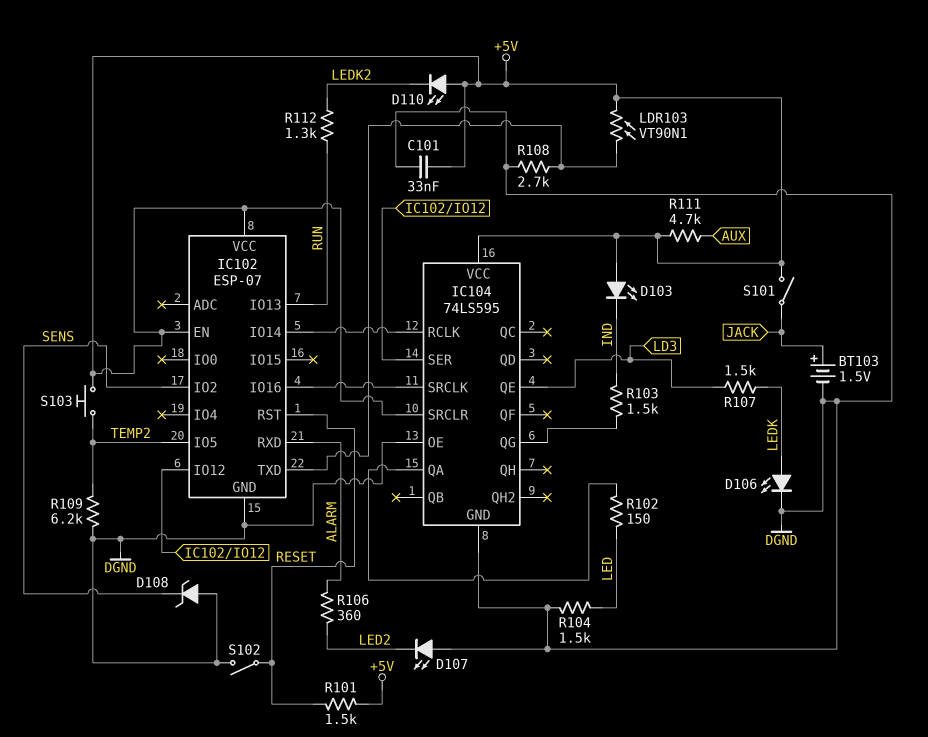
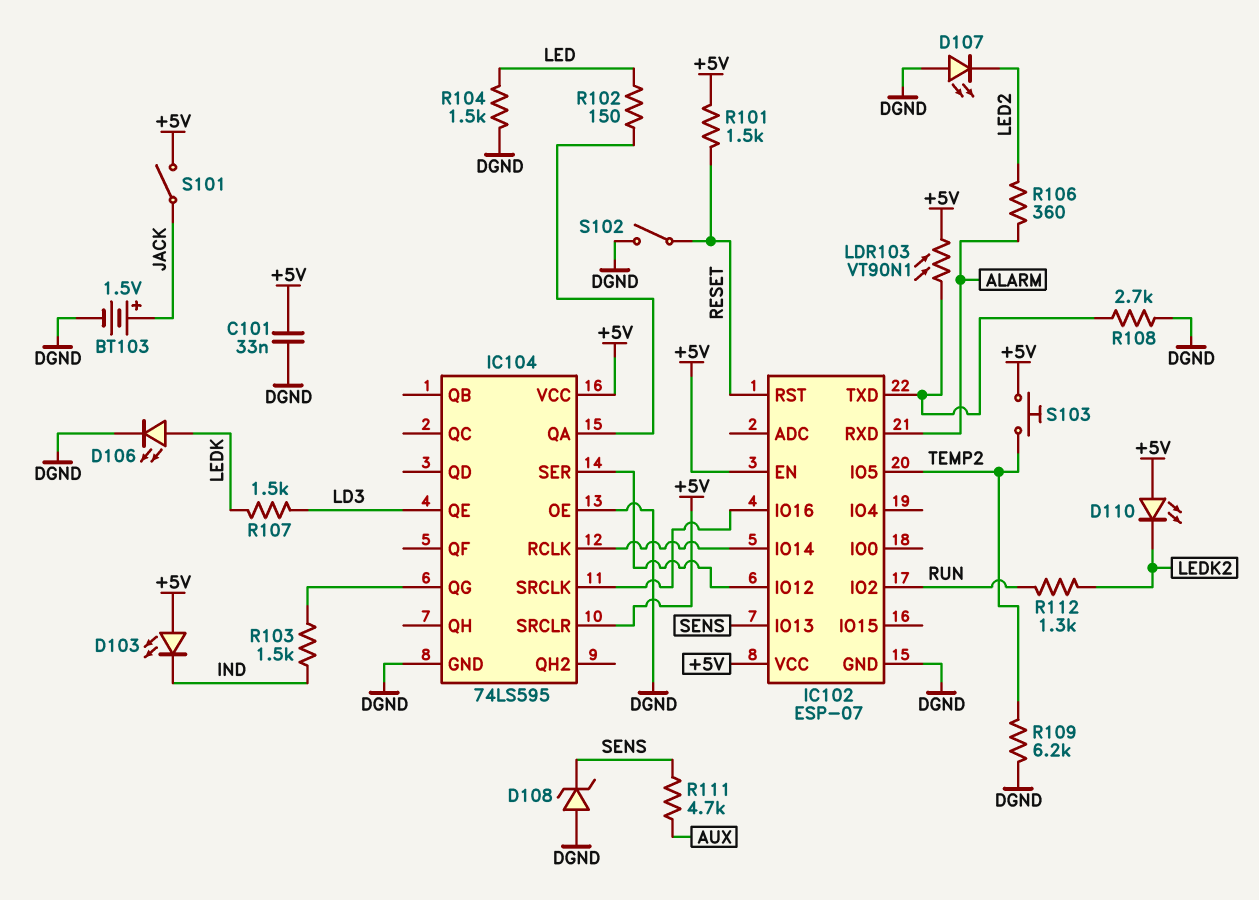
IC102 pin IO2: SENS -> RUN
IC102 pin IO13: RUN -> SENS
R111: 4.7k (+5V, AUX) -> 4.7k (AUX, SENS)

